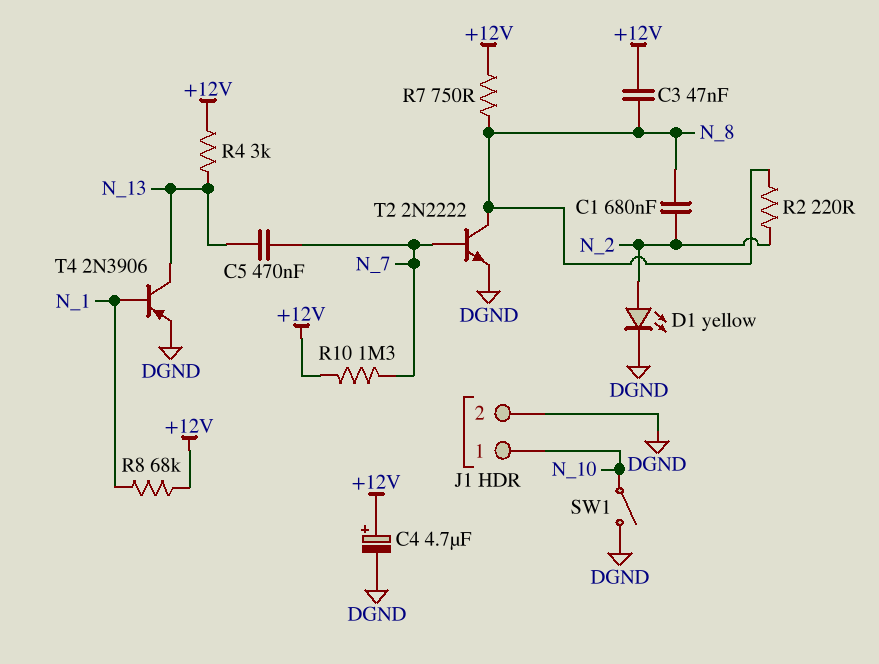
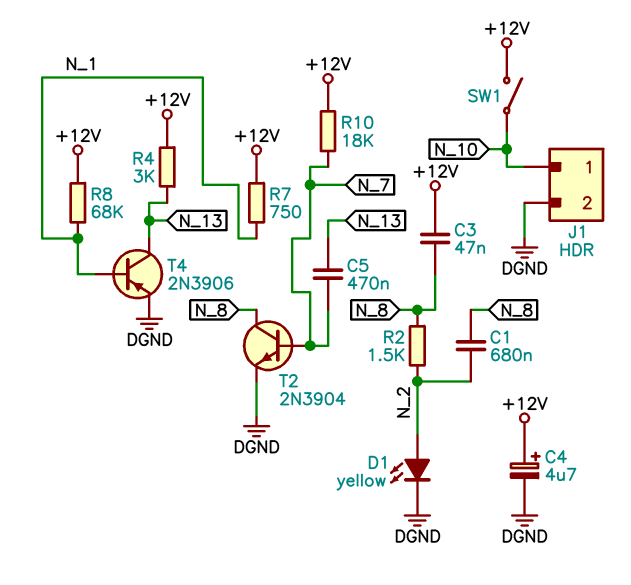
R2: 220 (N_2, N_8) -> 1.5k (N_2, N_8)
R7: 750 (+12V, N_8) -> 750 (+12V, N_1)
R10: 1.3M (+12V, N_7) -> 18k (+12V, N_7)
SW1: switch (DGND, N_10) -> switch (+12V, N_10)
T2: NPN 2N2222 (B N_7, C N_8, E DGND) -> NPN 2N3904 (B N_7, C N_8, E DGND)

